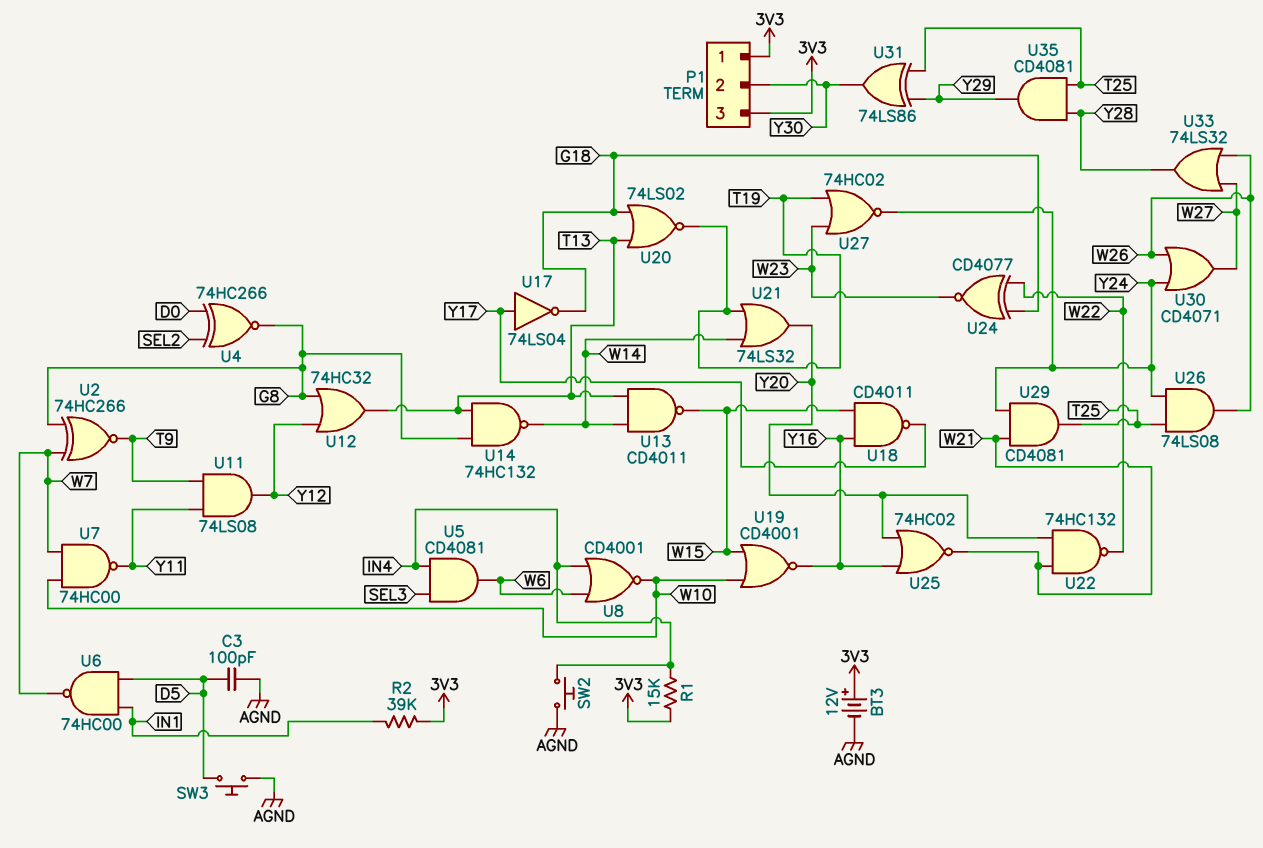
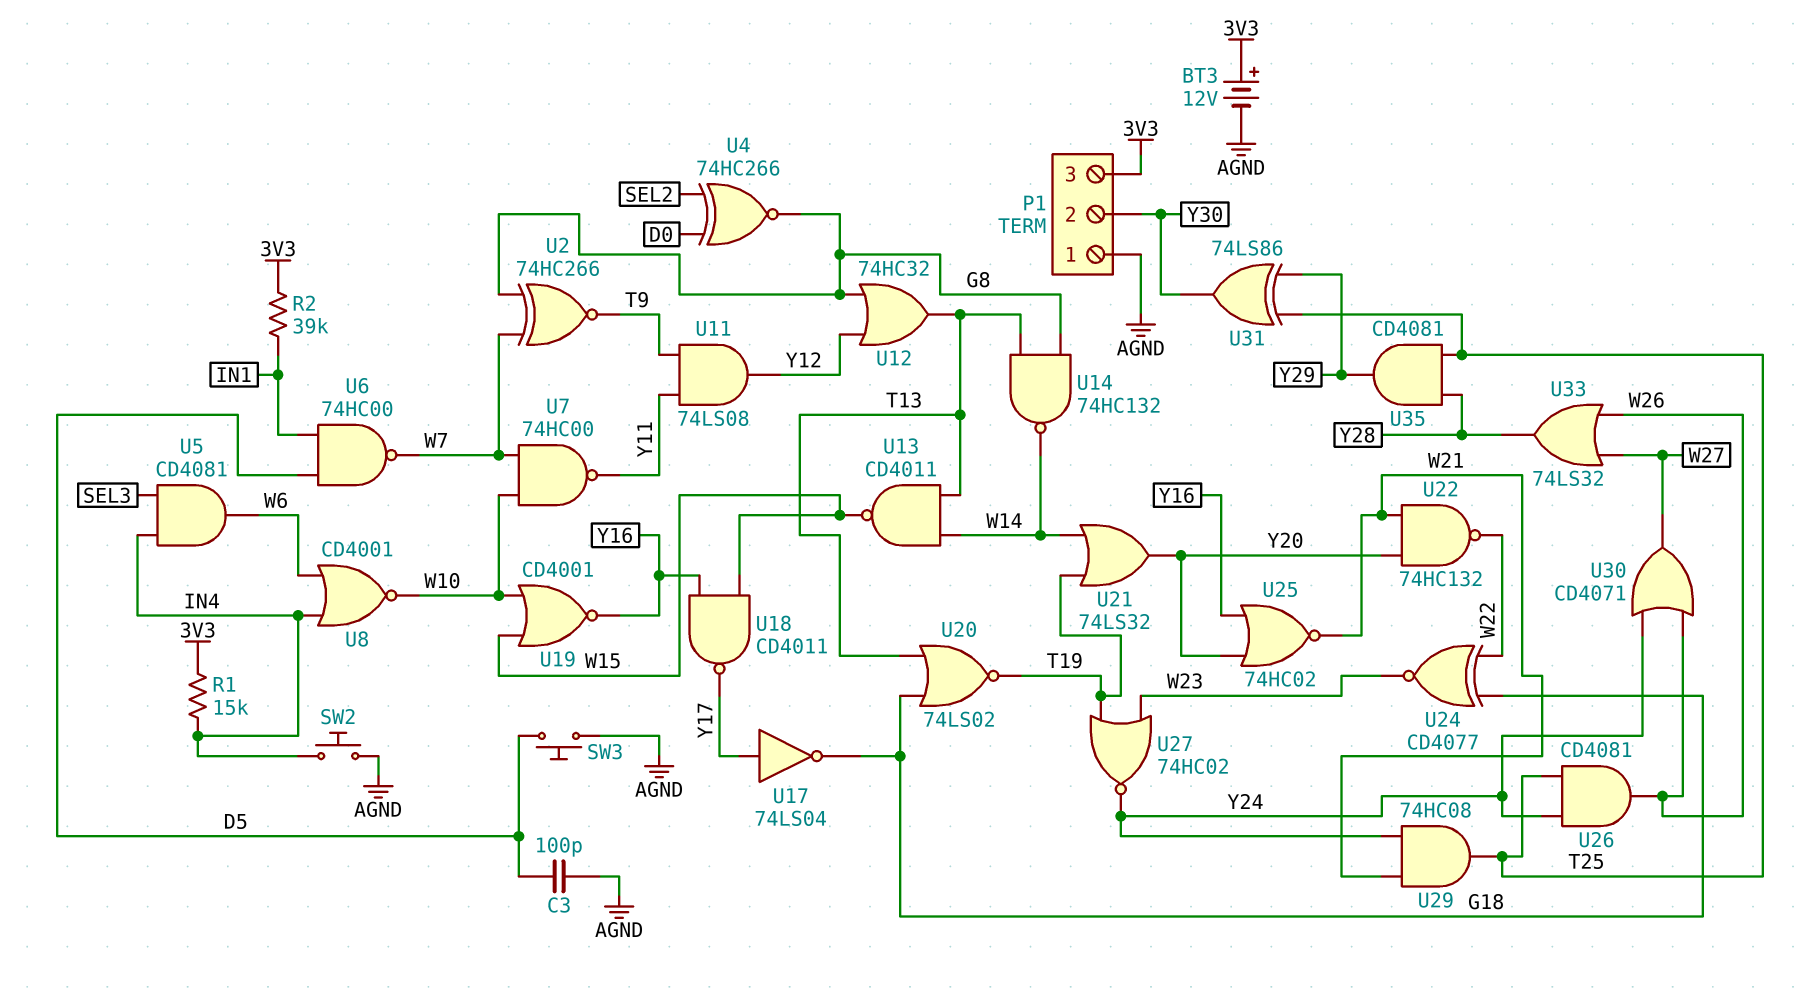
P1 pin 1: 3V3 -> AGND
U26: AND 74LS08 (in T25, in Y24, out W26) -> AND CD4081 (in T25, in Y24, out W26)
U29: AND CD4081 (in W21, in Y24, out T25) -> AND 74HC08 (in W21, in Y24, out T25)

